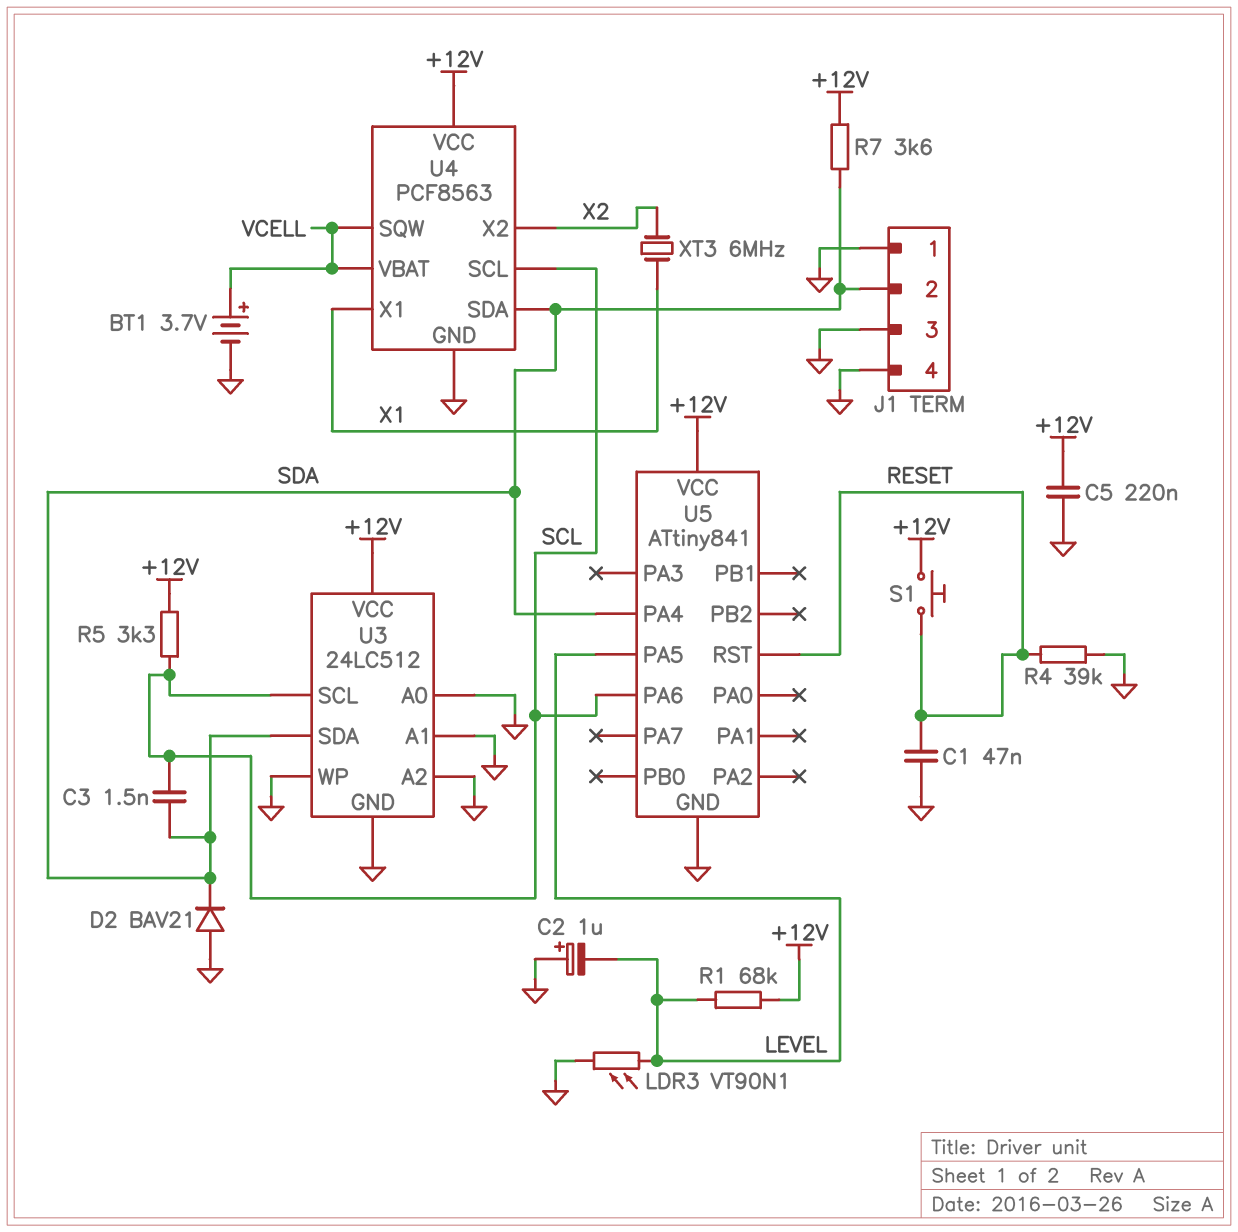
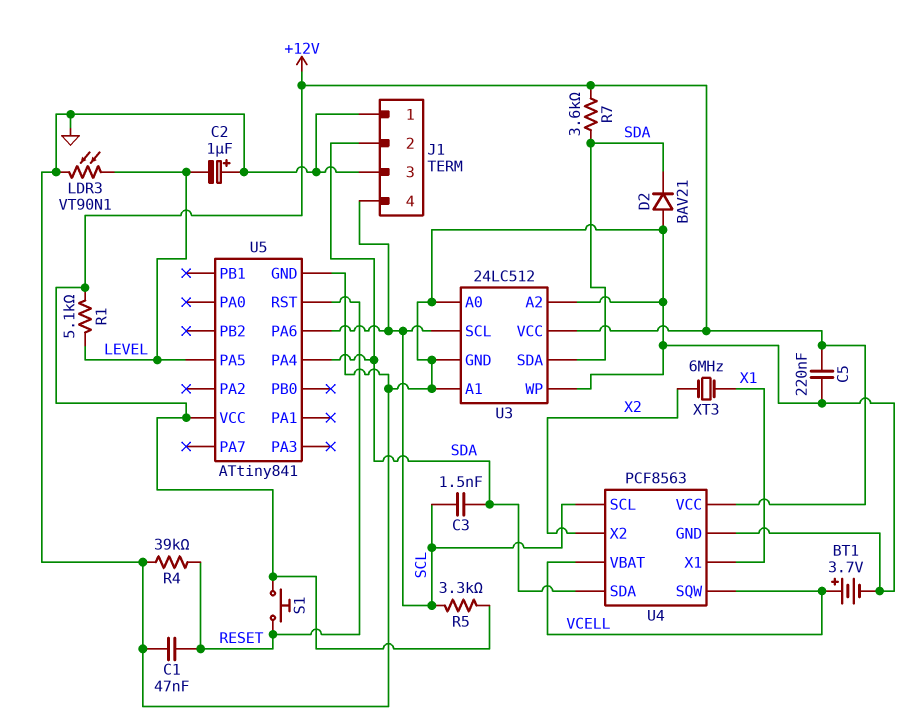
J1 pin 4: GND -> SCL
R1: 68k (+12V, LEVEL) -> 5.1k (+12V, LEVEL)

